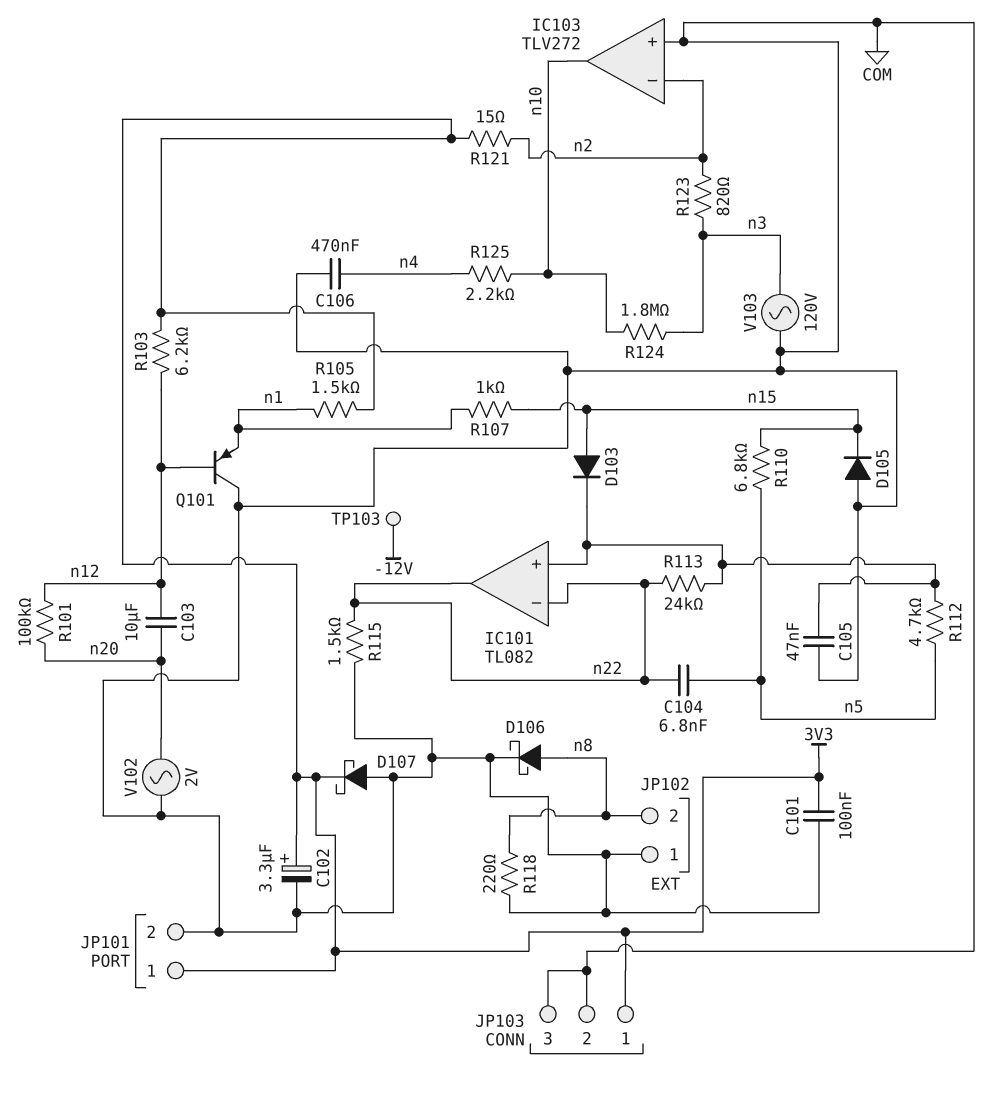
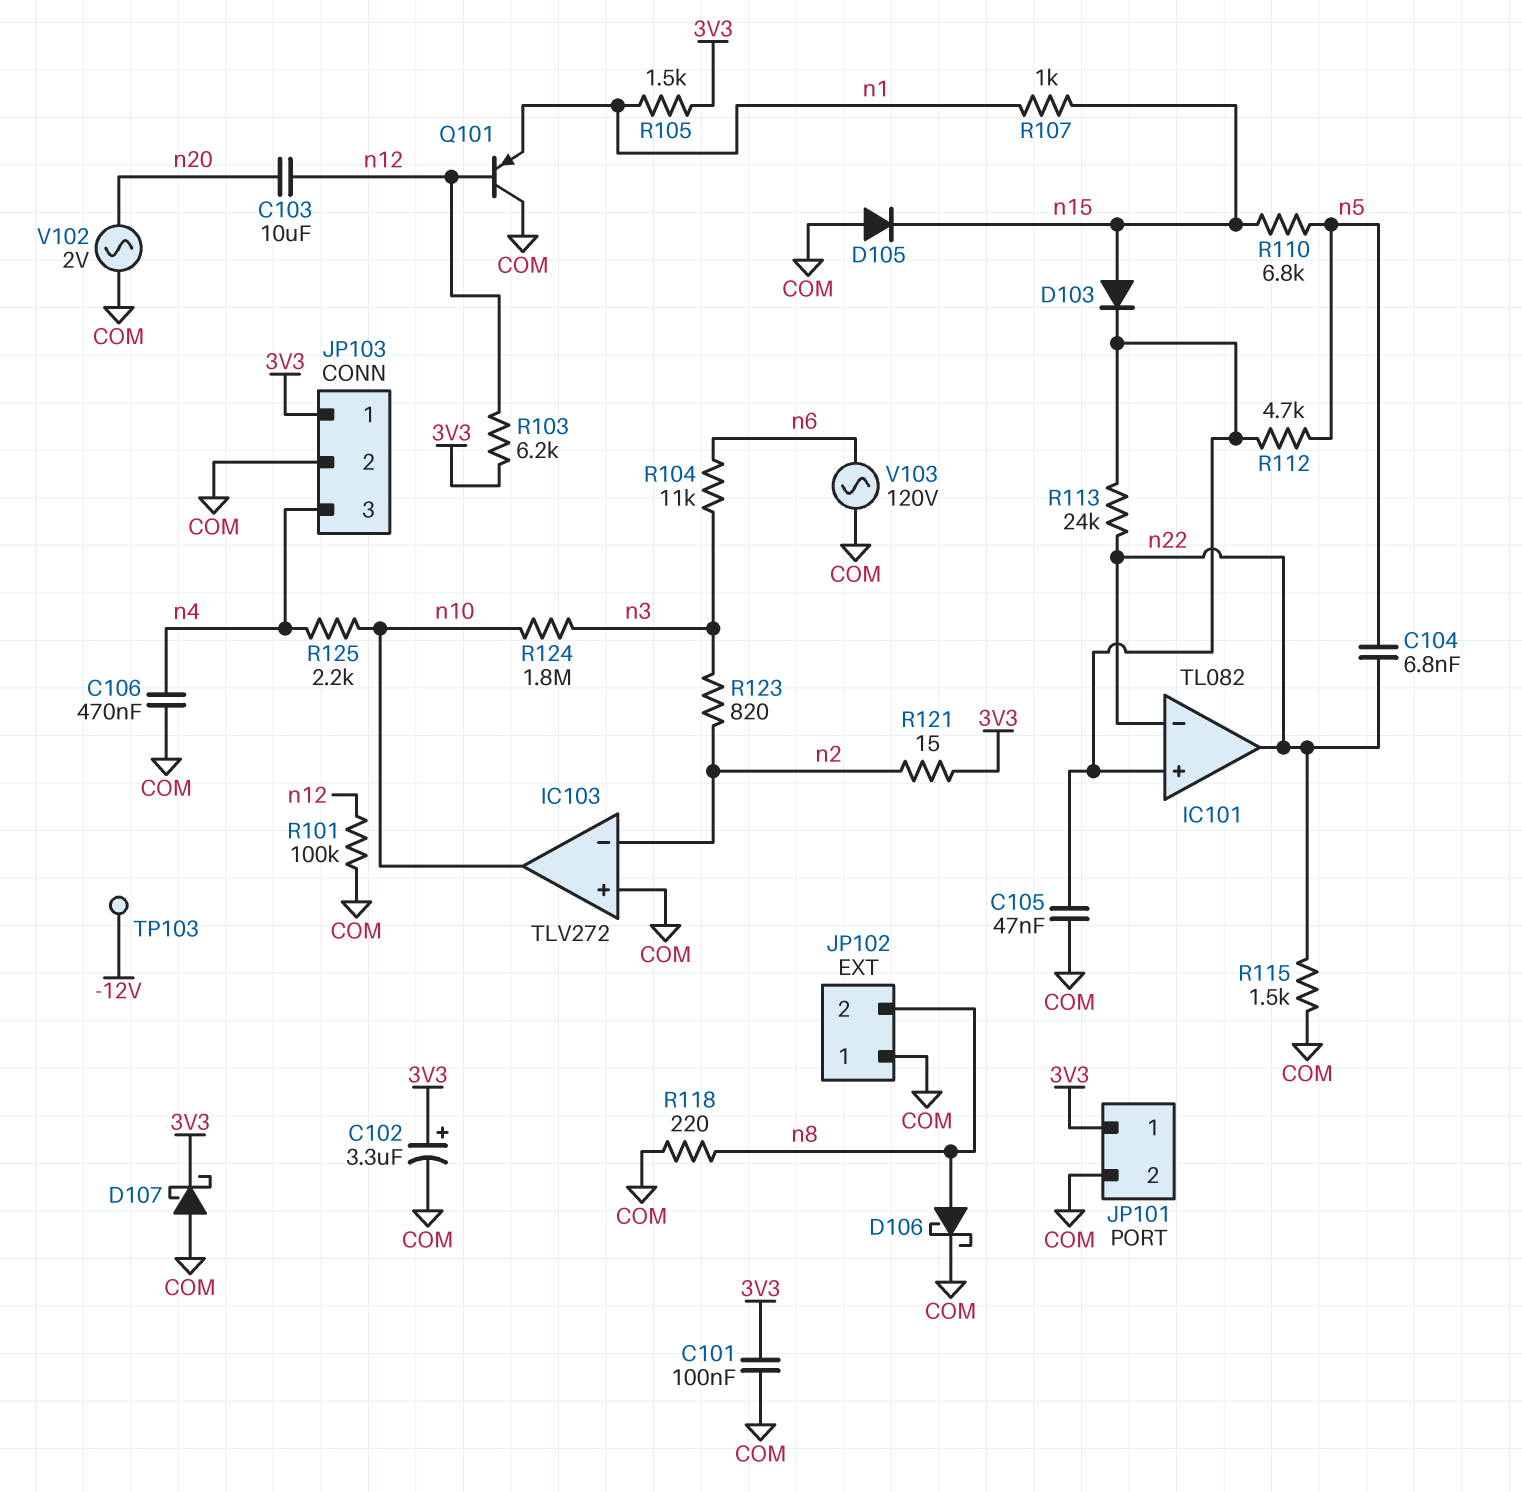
JP103 pin 3: COM -> n4
R101: 100k (n12, n20) -> 100k (COM, n12)
R104: none -> 11k (n3, n6)
V103: AC 120V (COM, n3) -> AC 120V (COM, n6)

